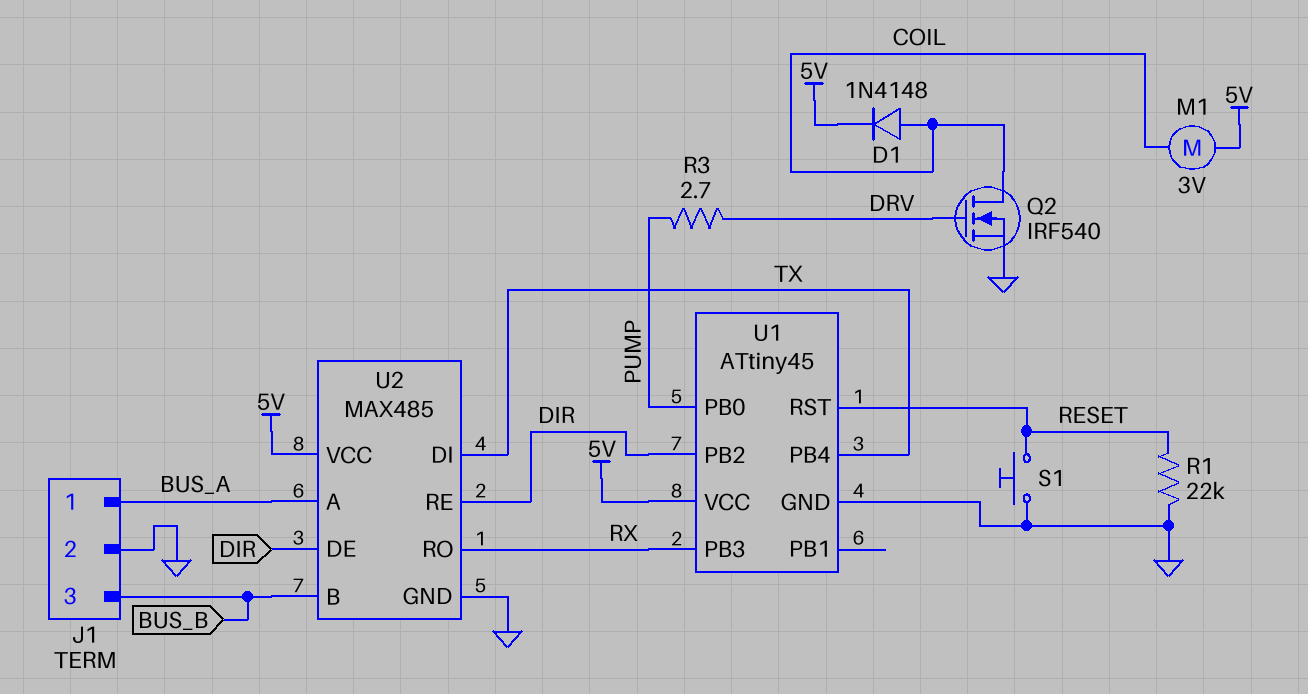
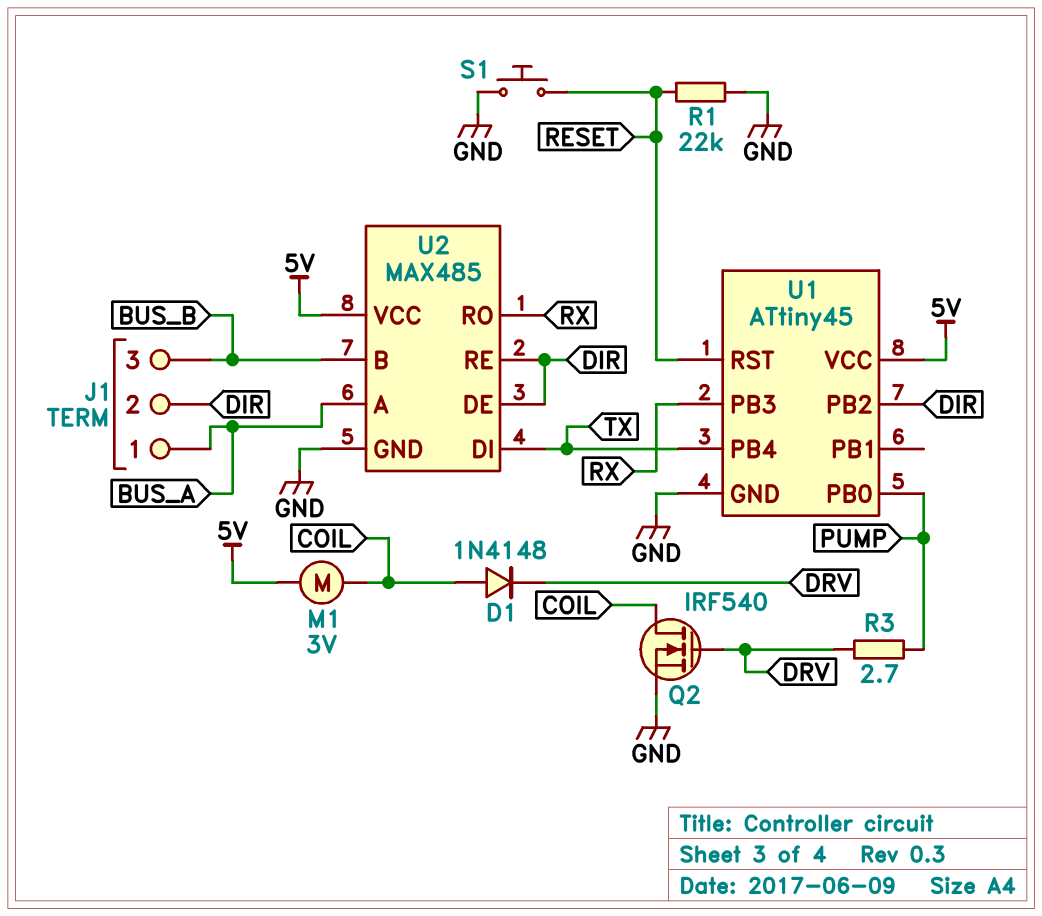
D1: diode 1N4148 (A COIL, K 5V) -> diode 1N4148 (A COIL, K DRV)
J1 pin 2: GND -> DIR

